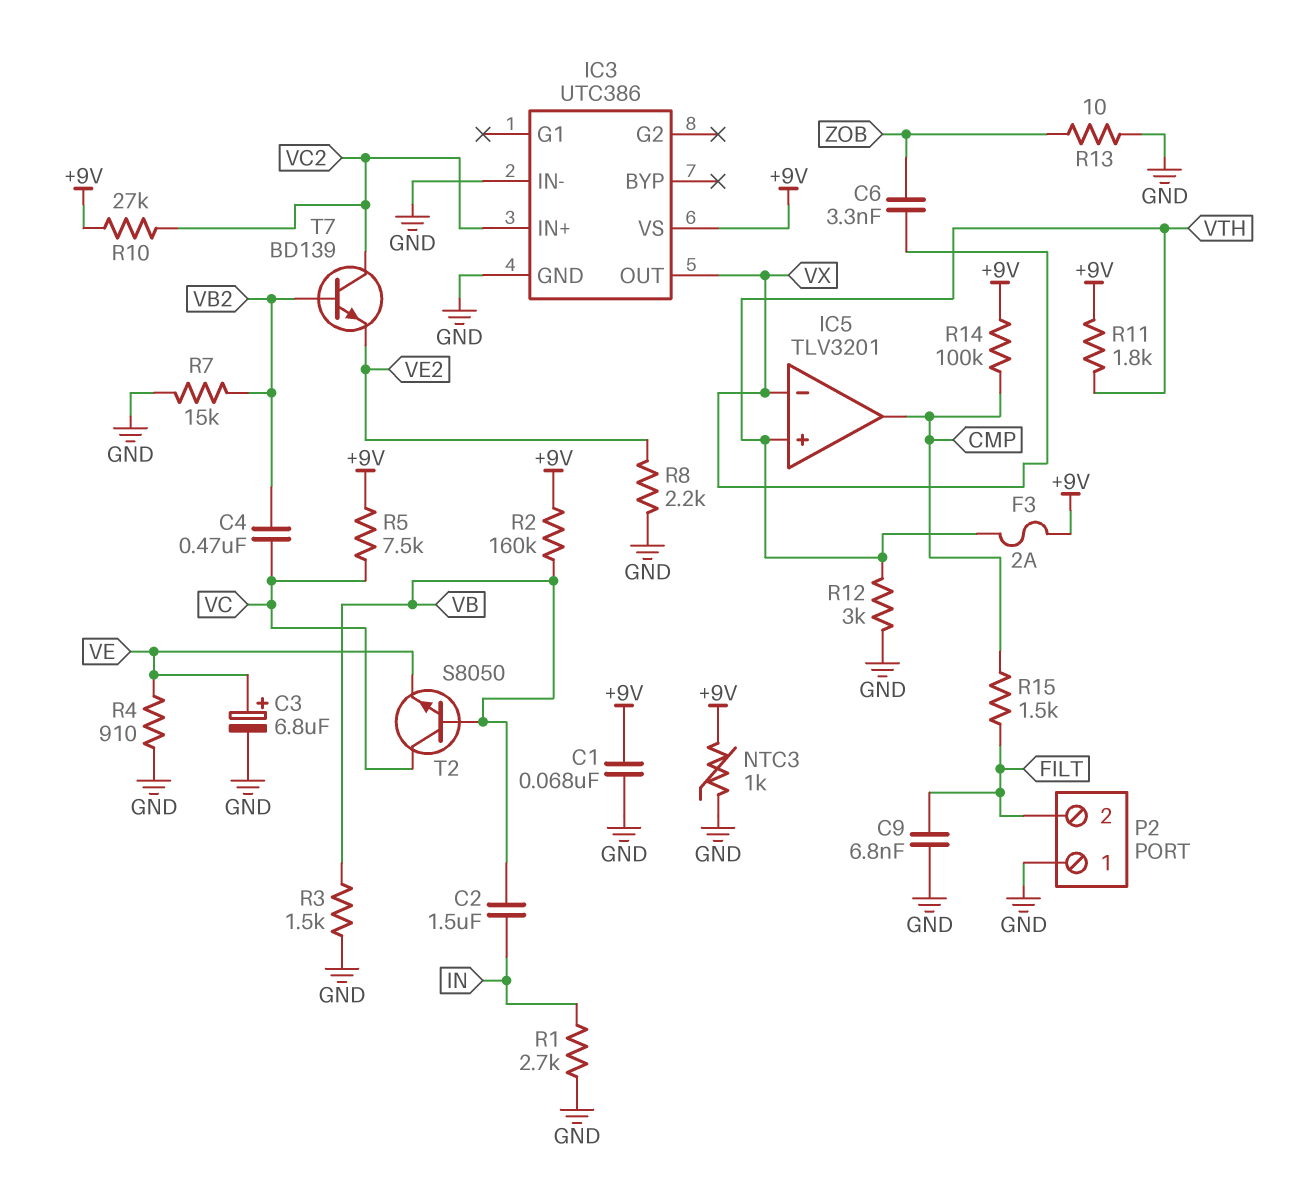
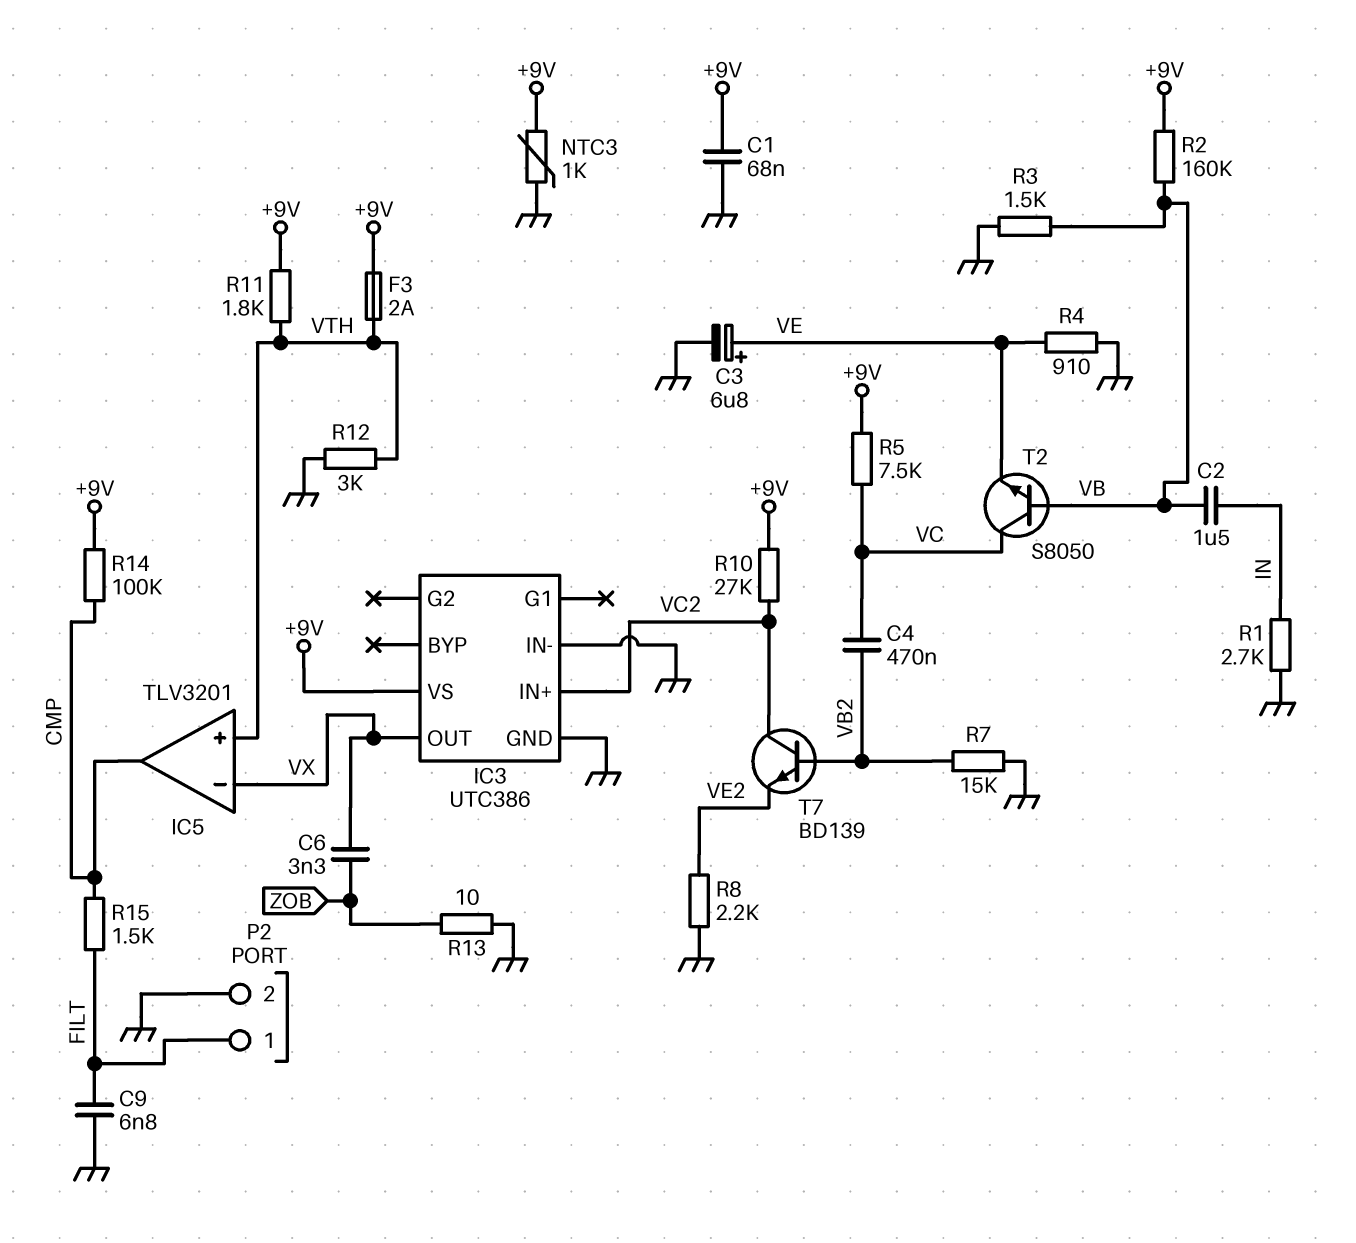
P2 pin 1: GND -> FILT
P2 pin 2: FILT -> GND

